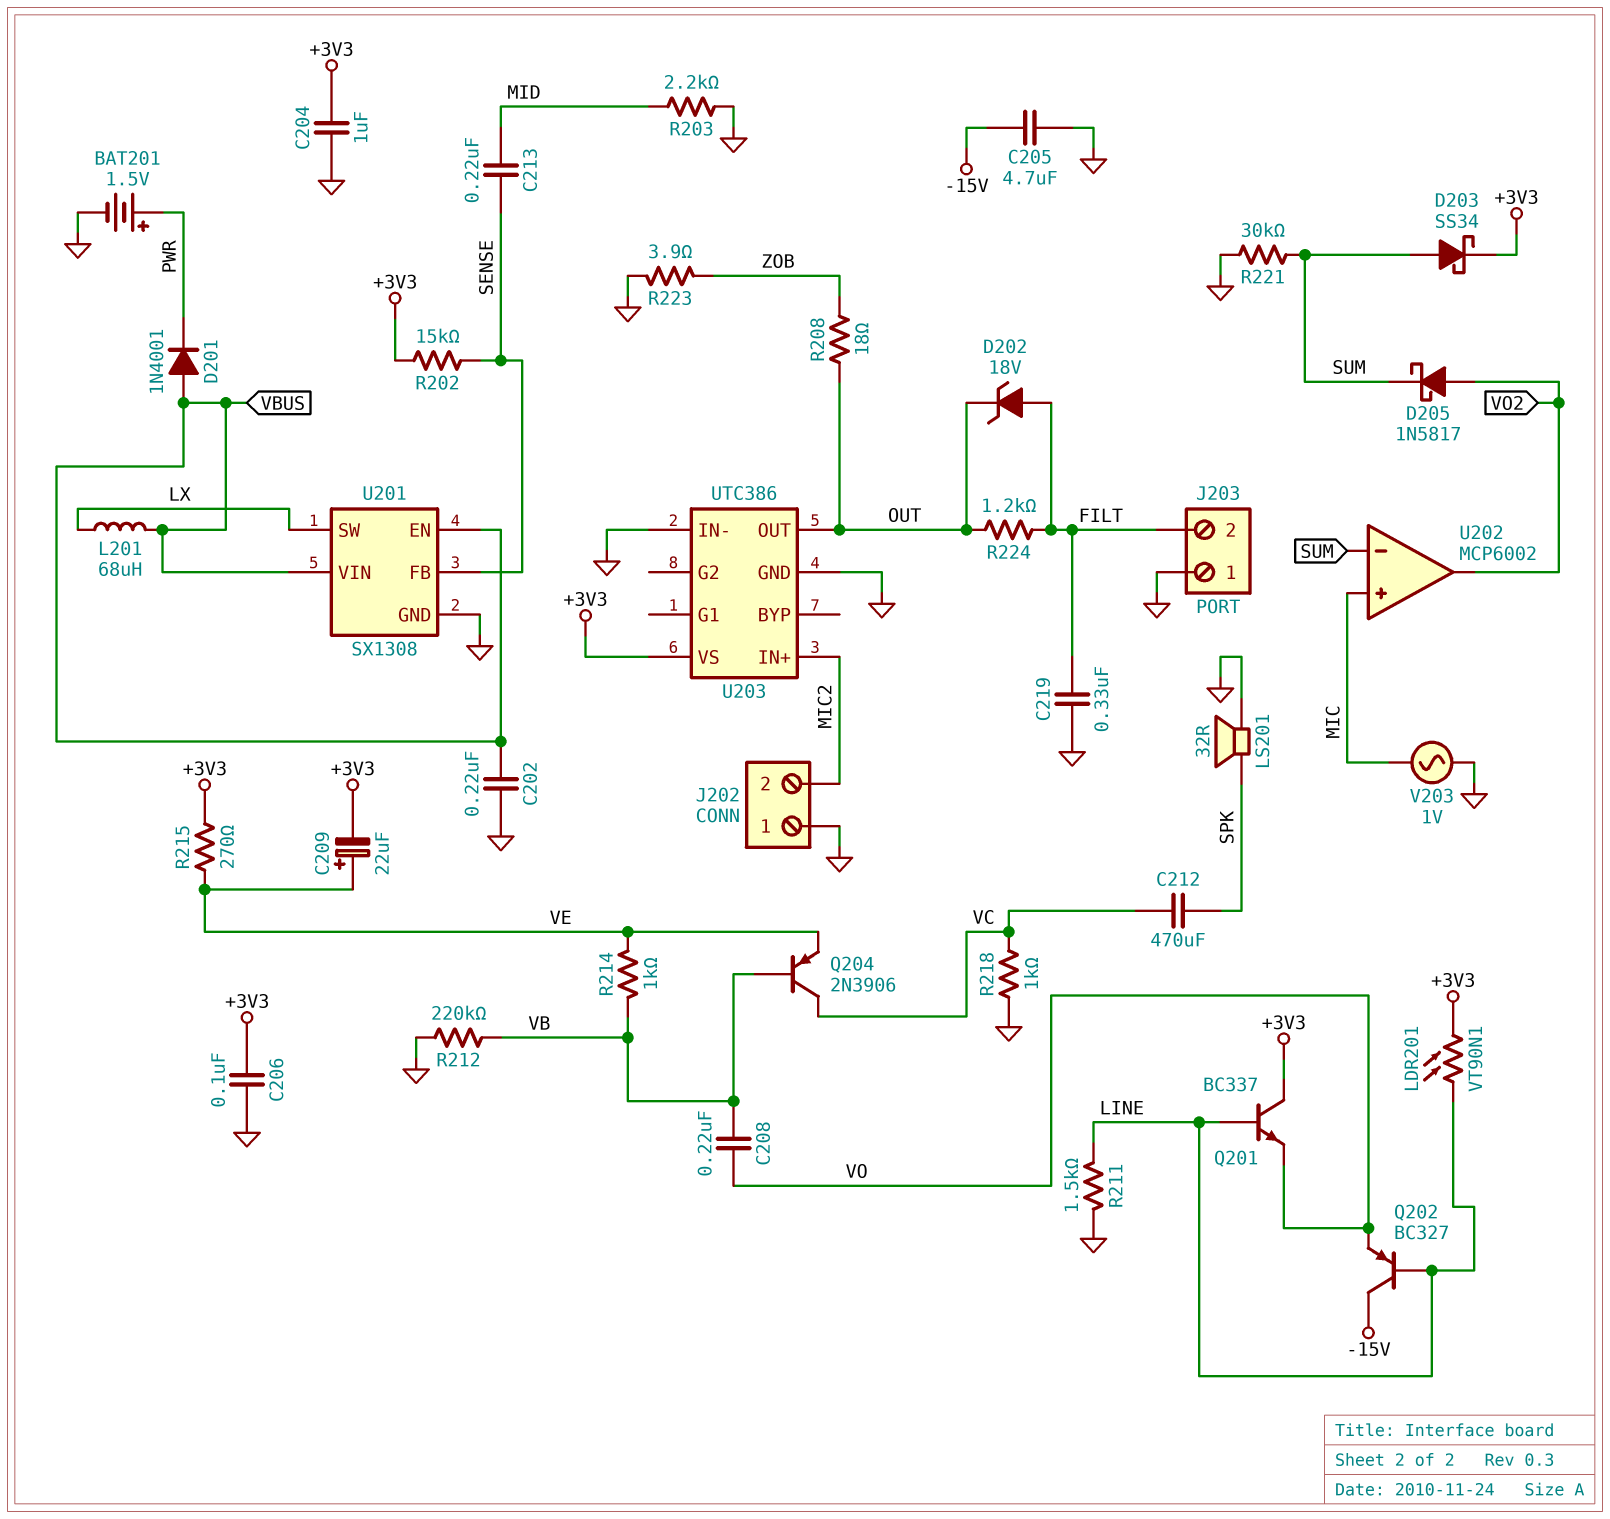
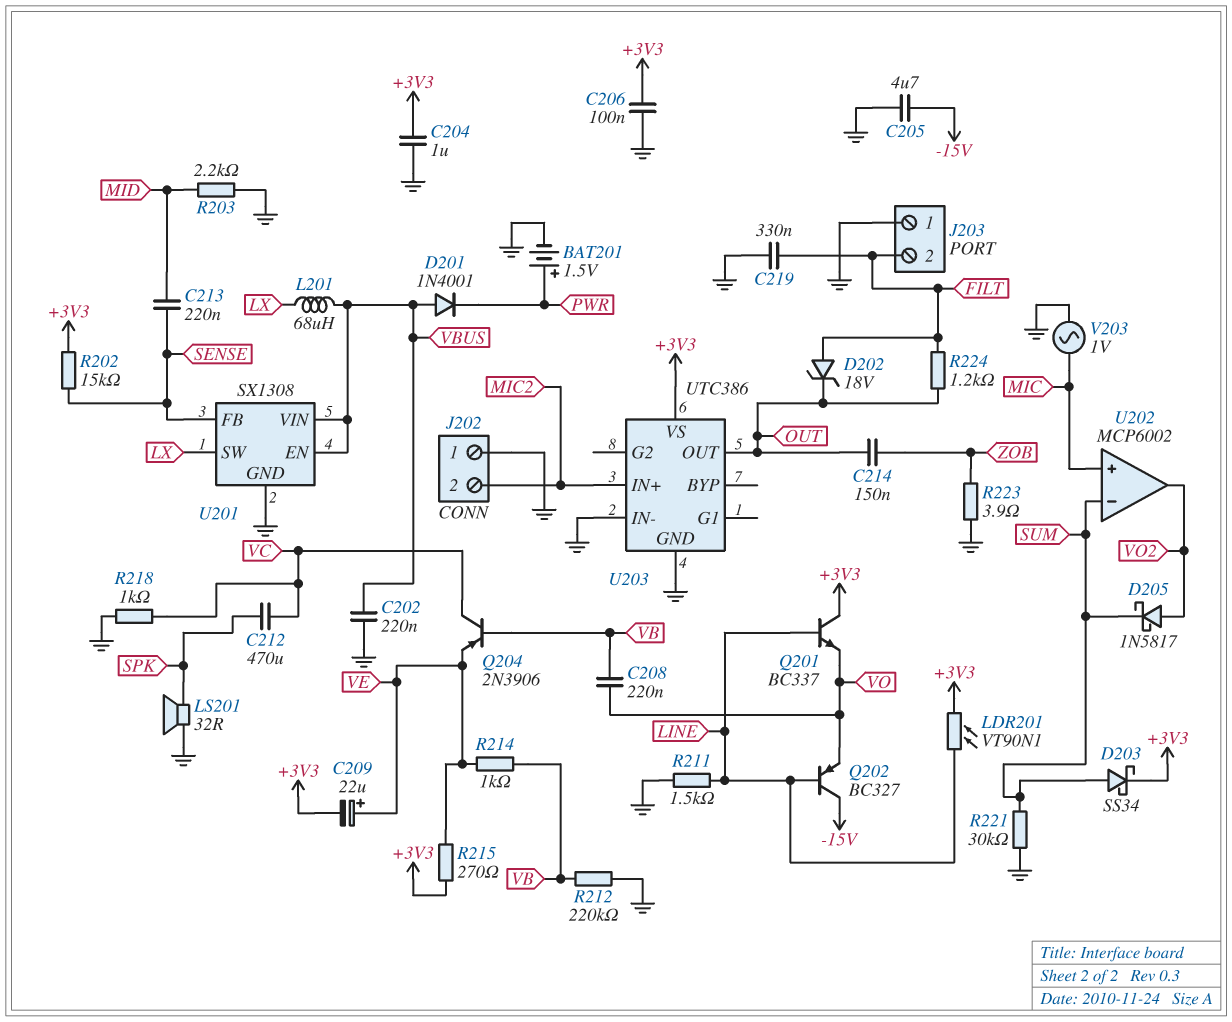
C214: none -> 150nF (OUT, ZOB)
R208: 18 (OUT, ZOB) -> none

